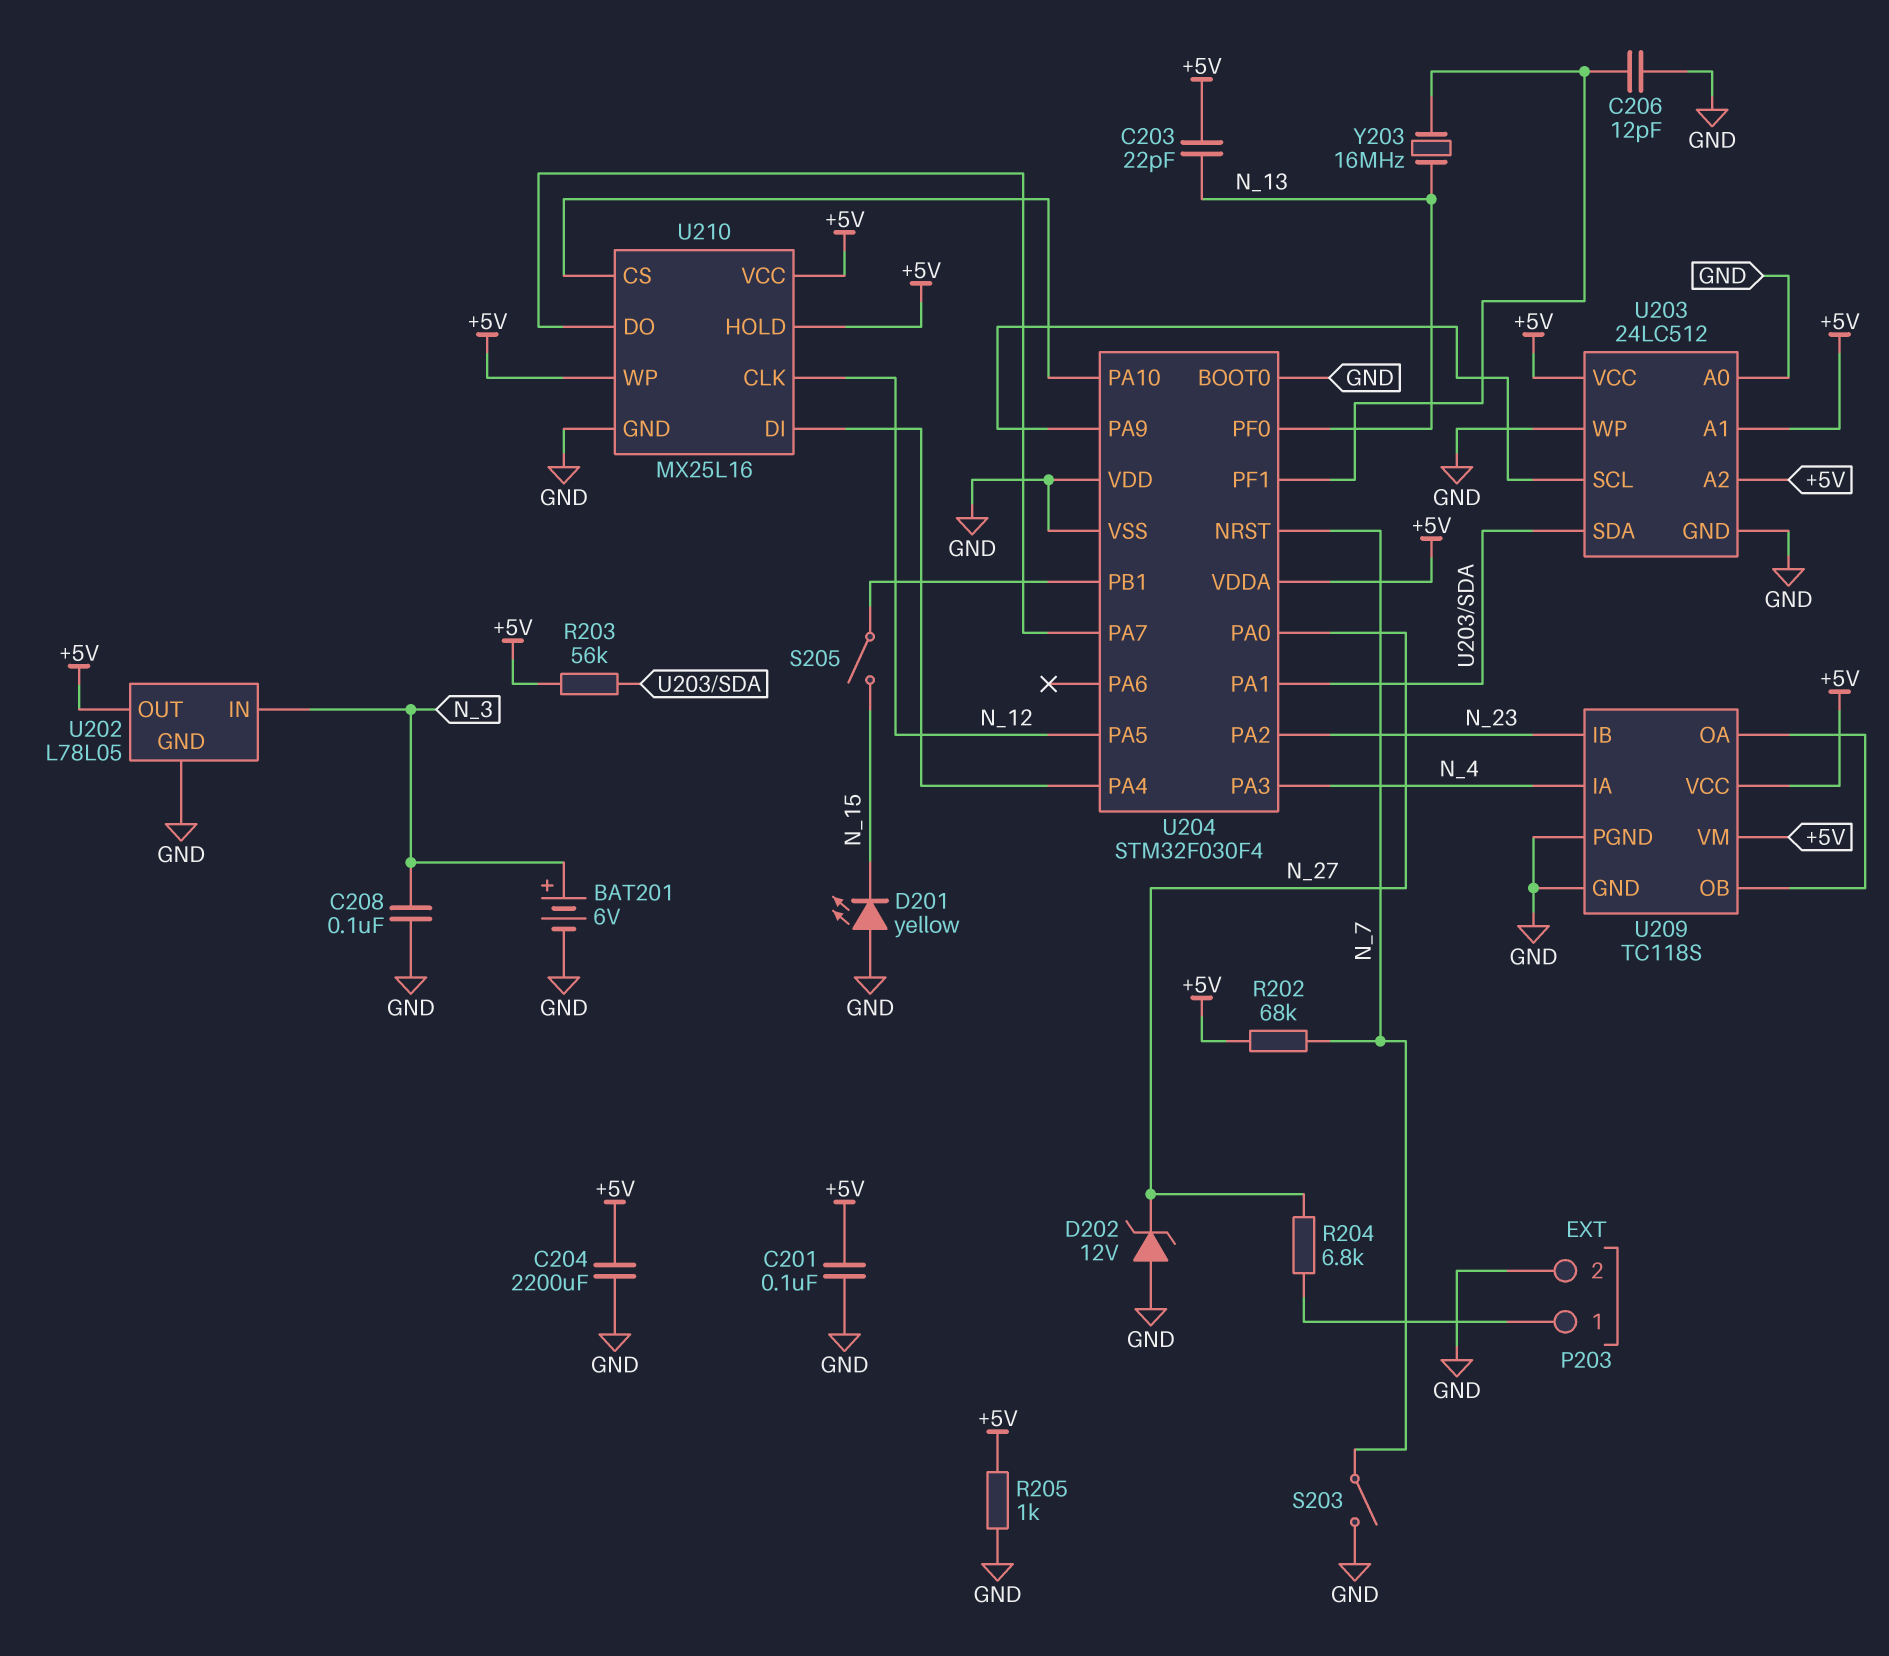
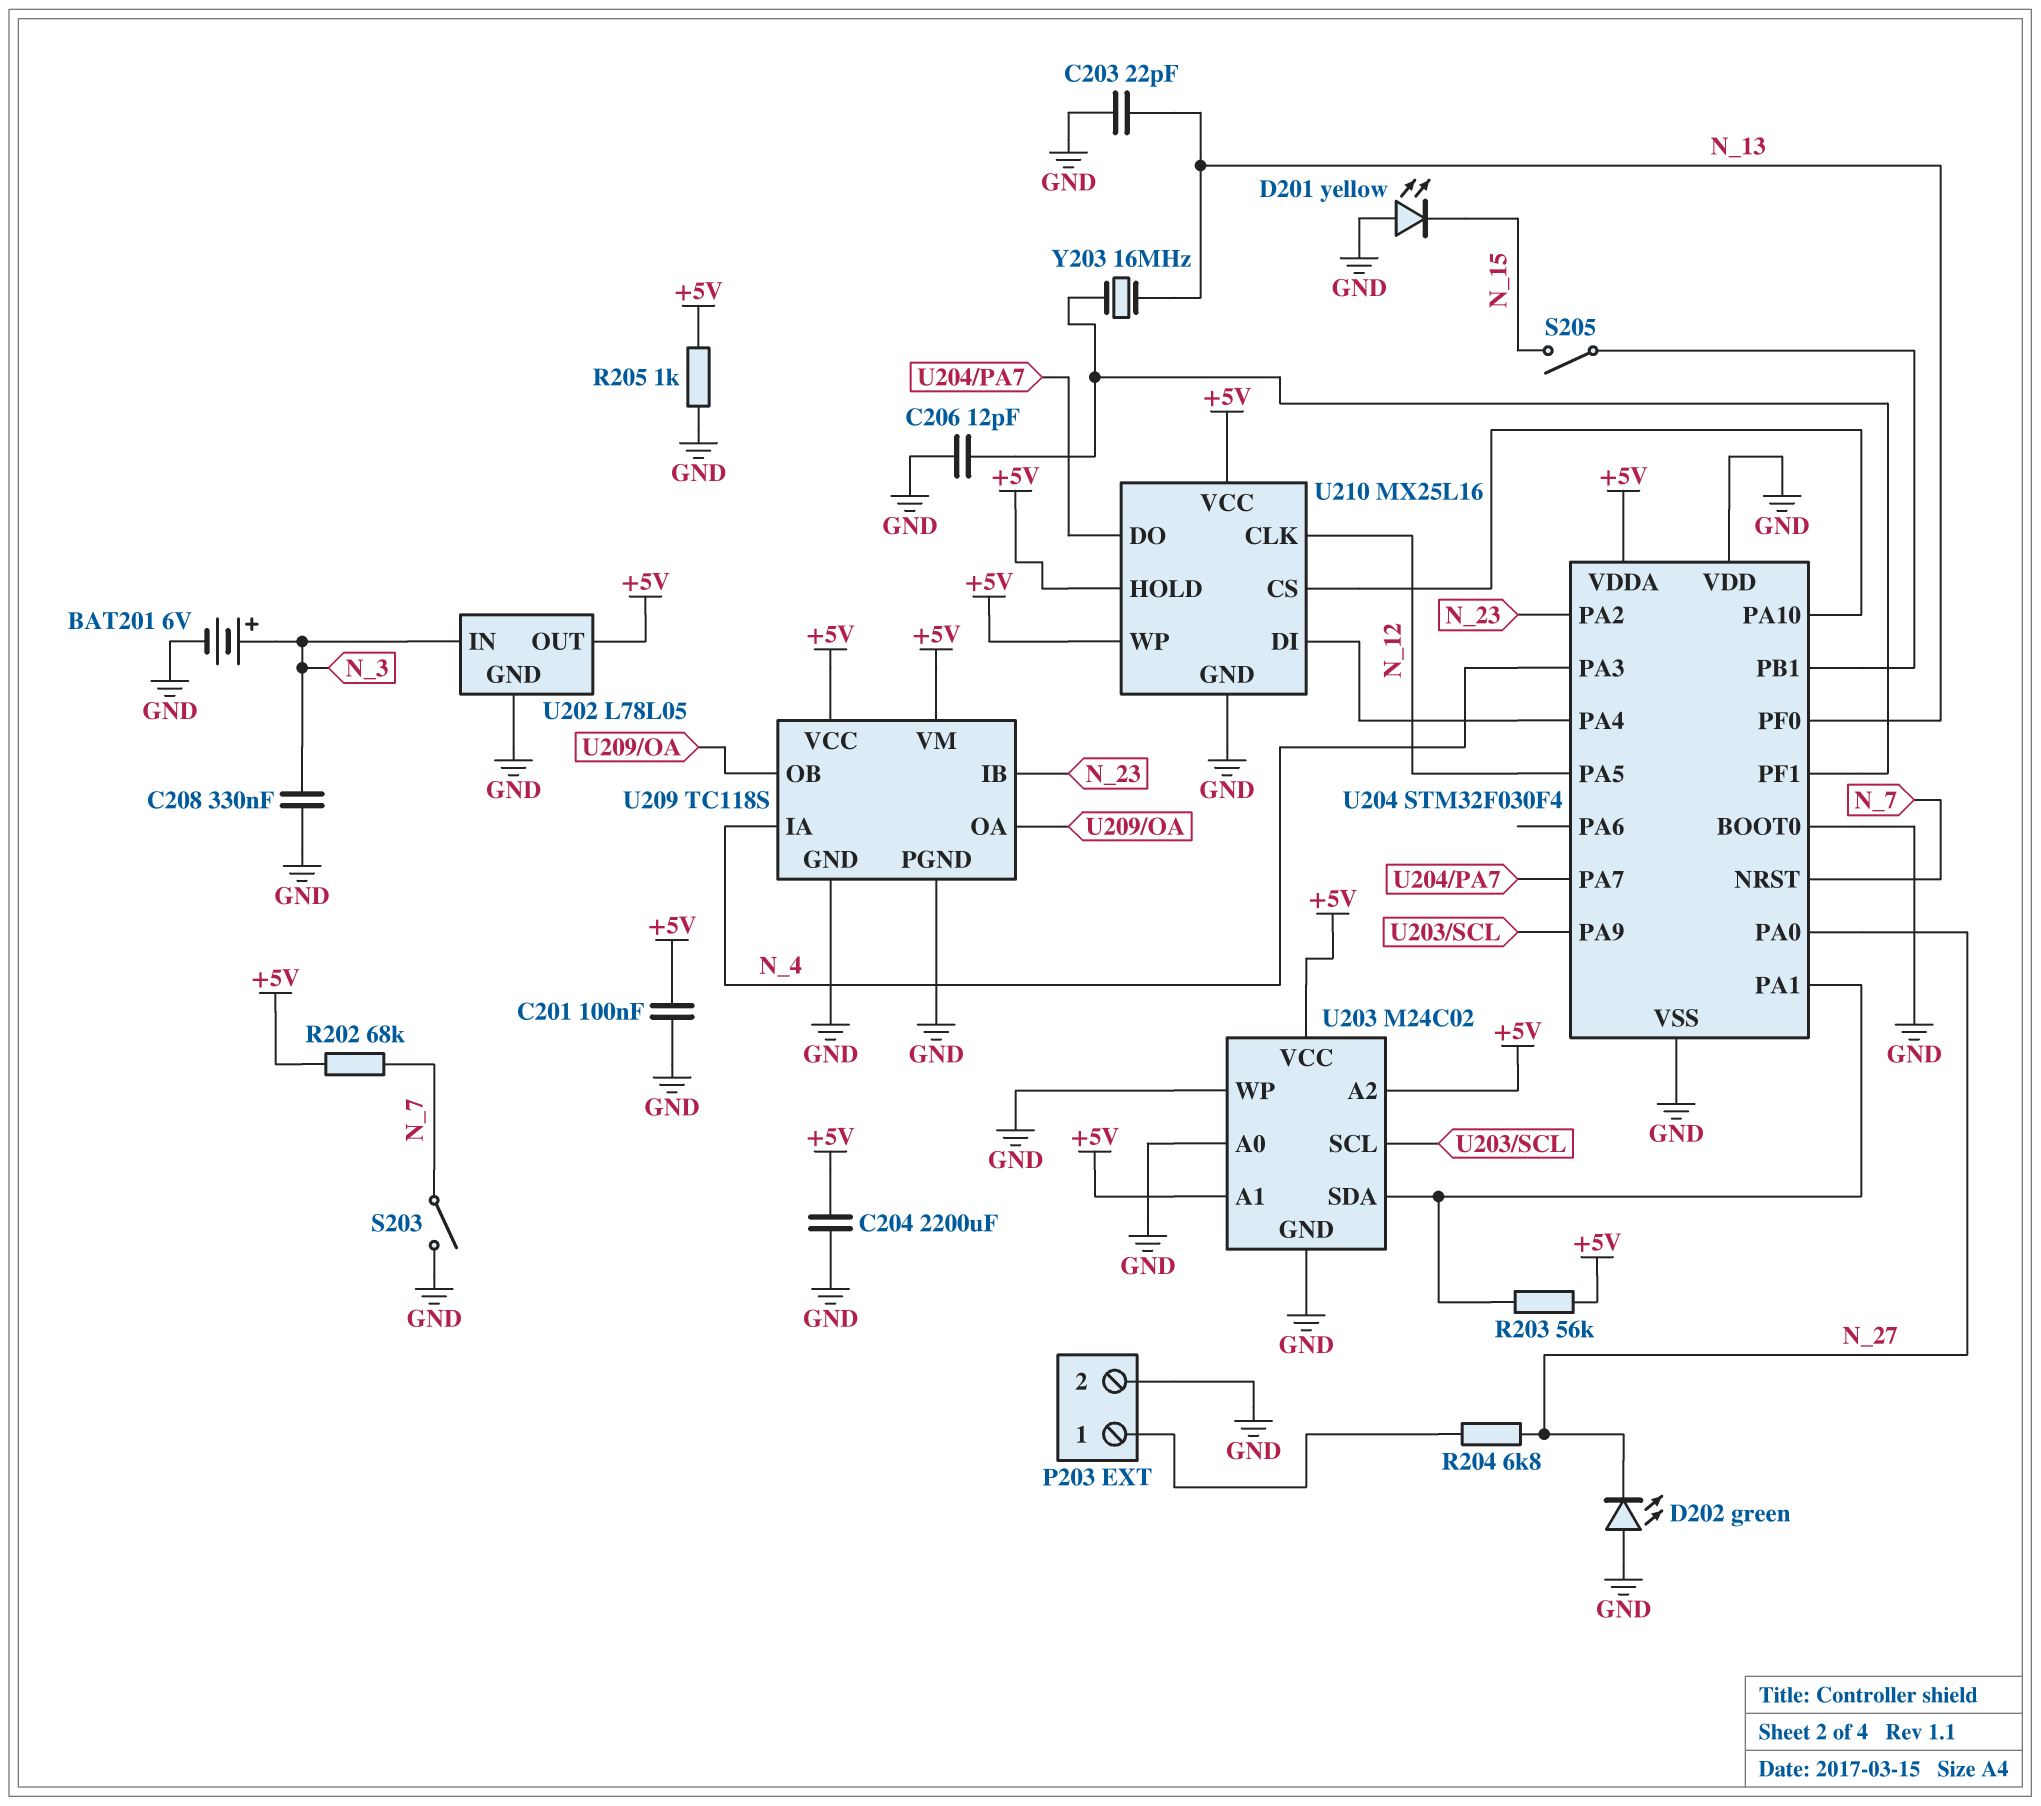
C203: 22pF (+5V, N_13) -> 22pF (GND, N_13)
C208: 100nF (GND, N_3) -> 330nF (GND, N_3)
D202: zener 12V (A GND, K N_27) -> LED green (A GND, K N_27)
U203: 24LC512 -> M24C02

